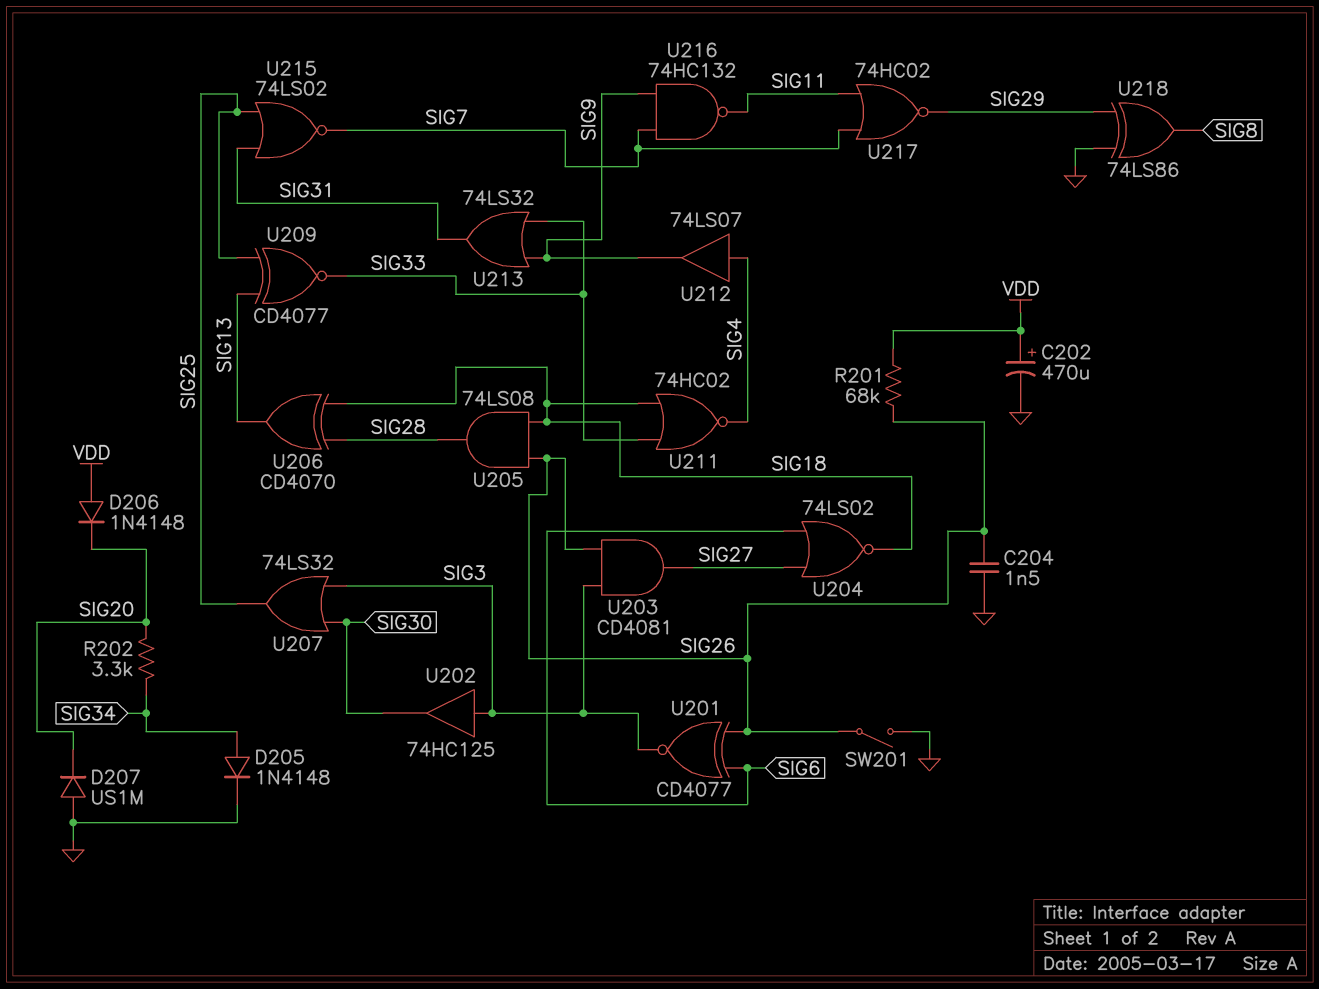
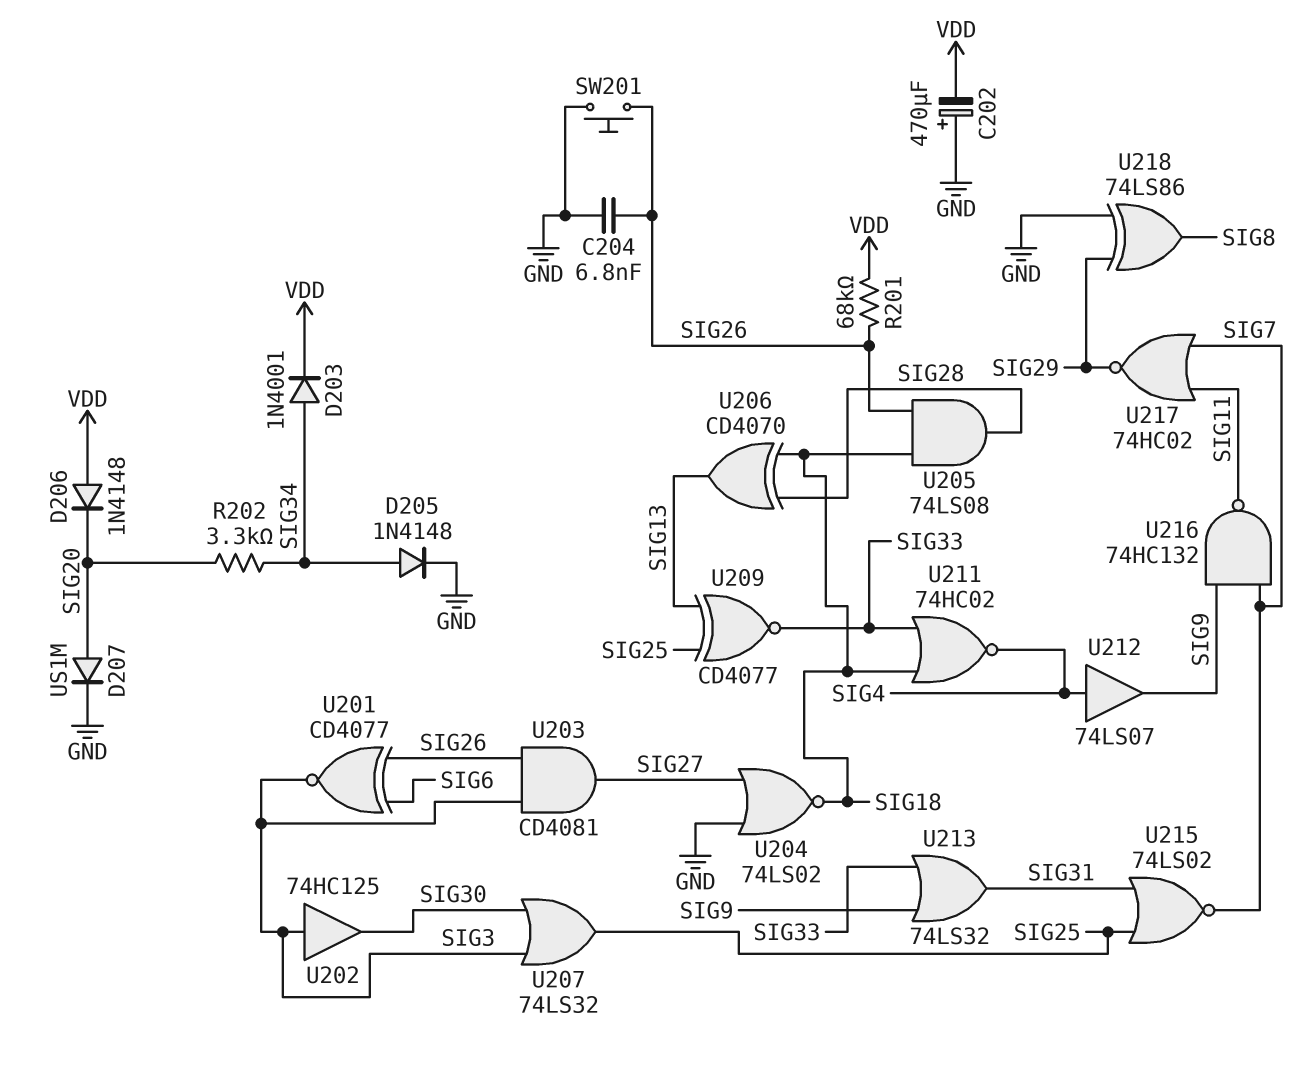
C202: 470uF (plus VDD, minus GND) -> 470uF (plus GND, minus VDD)
C204: 1.5nF (GND, SIG26) -> 6.8nF (GND, SIG26)
D203: none -> diode 1N4001 (A SIG34, K VDD)
D207: diode US1M (A GND, K SIG20) -> diode US1M (A SIG20, K GND)
SW201: switch (GND, SIG26) -> button (GND, SIG26)
U204: NOR 74LS02 (in SIG6, in SIG27, out SIG18) -> NOR 74LS02 (in GND, in SIG27, out SIG18)

